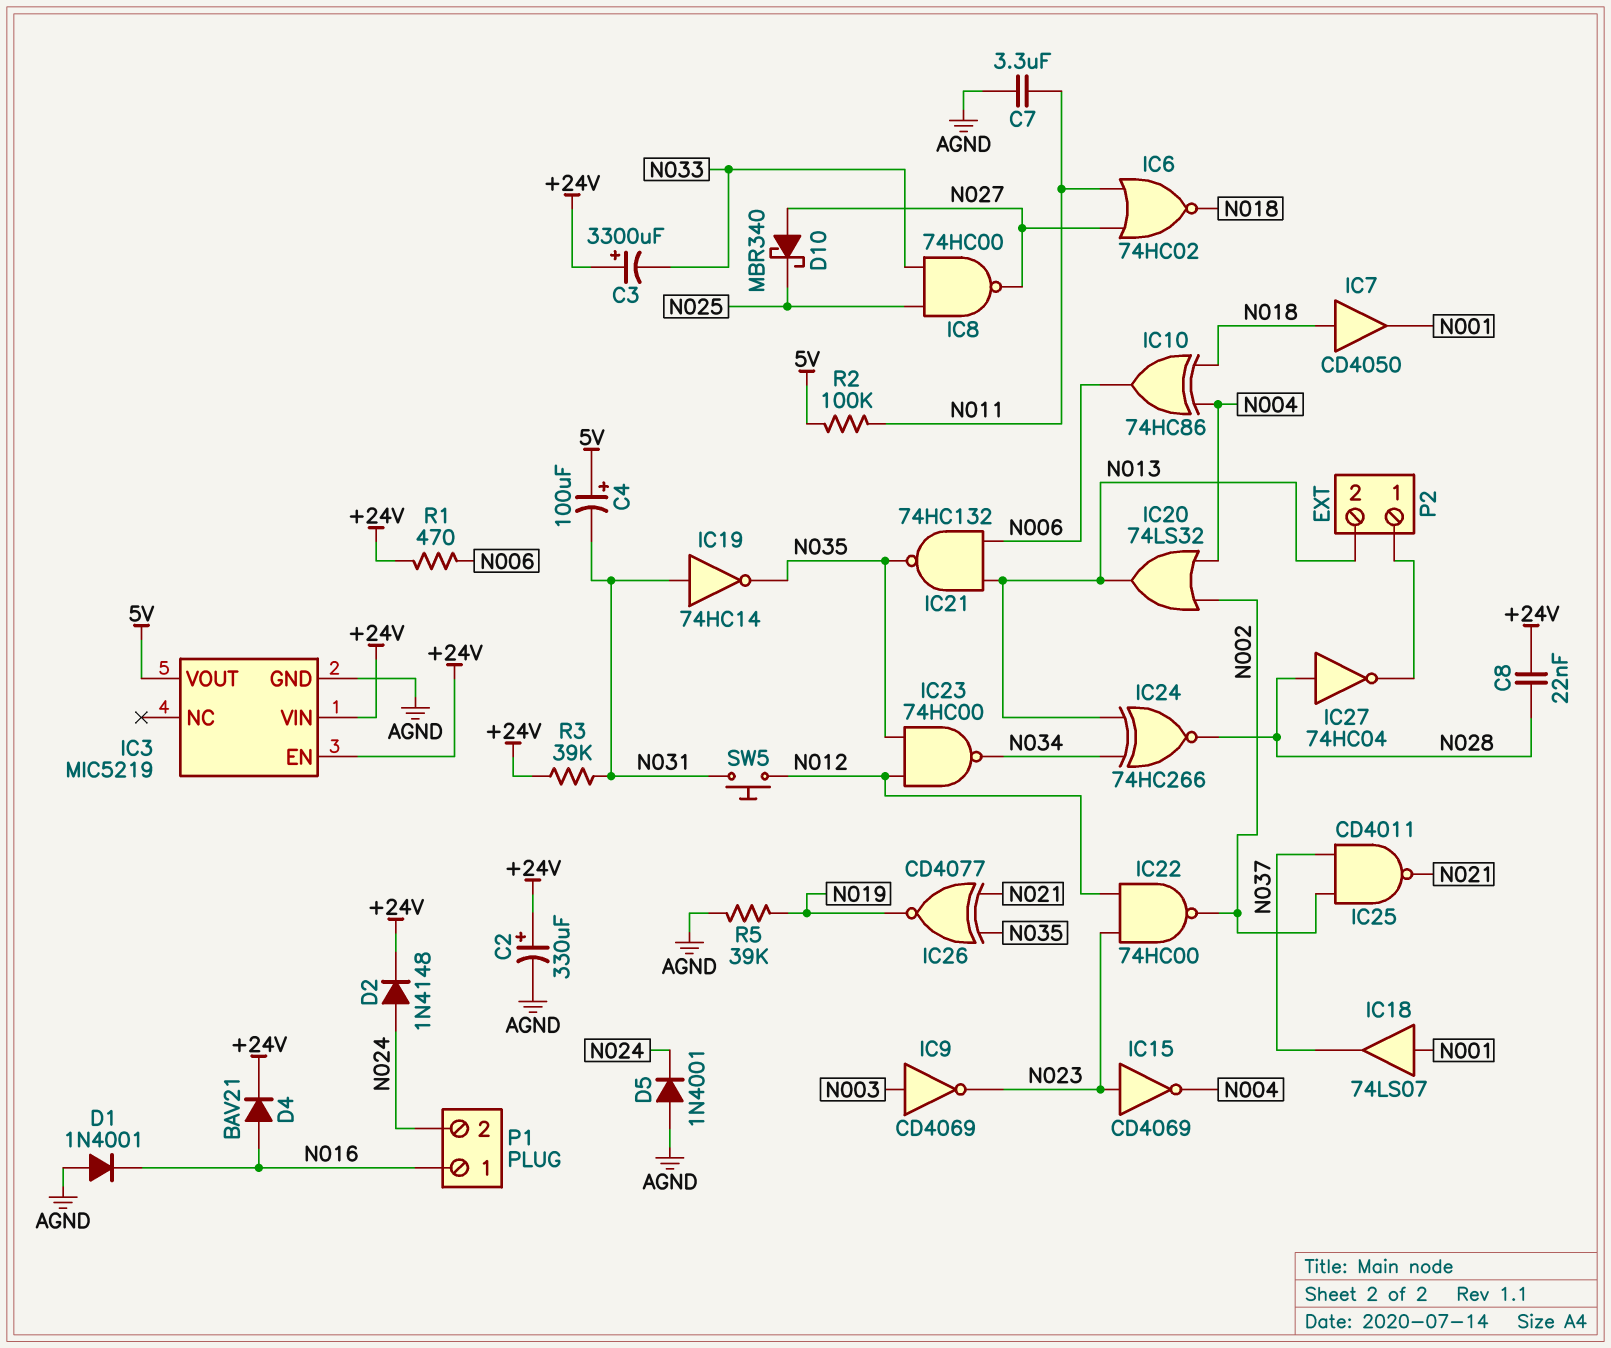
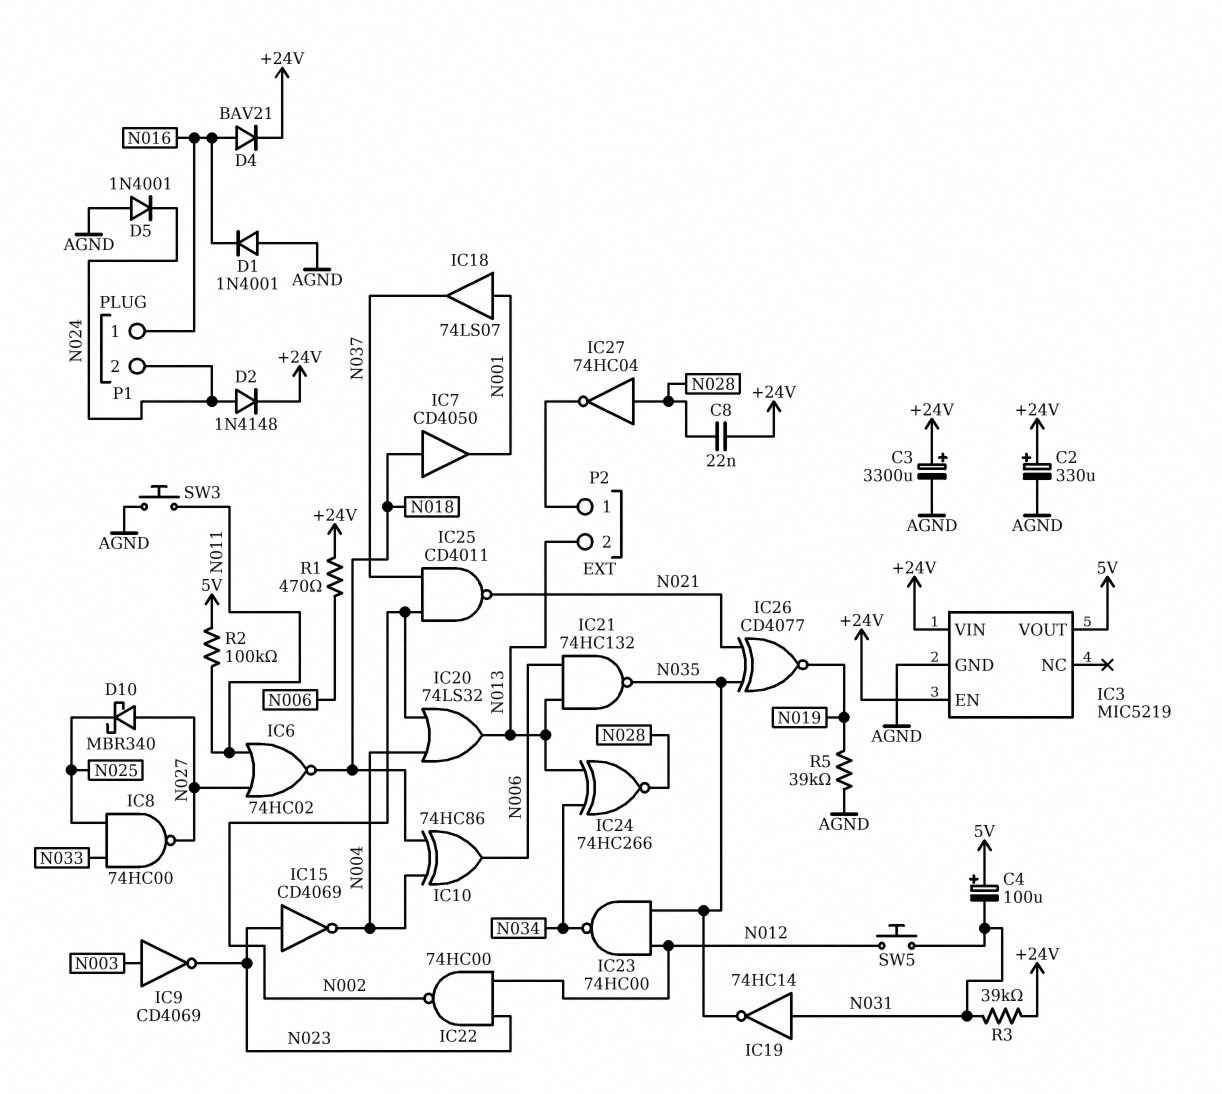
C3: 3300uF (plus +24V, minus N033) -> 3300uF (plus +24V, minus AGND)
C7: 3.3uF (AGND, N011) -> none
SW3: none -> button (AGND, N011)

